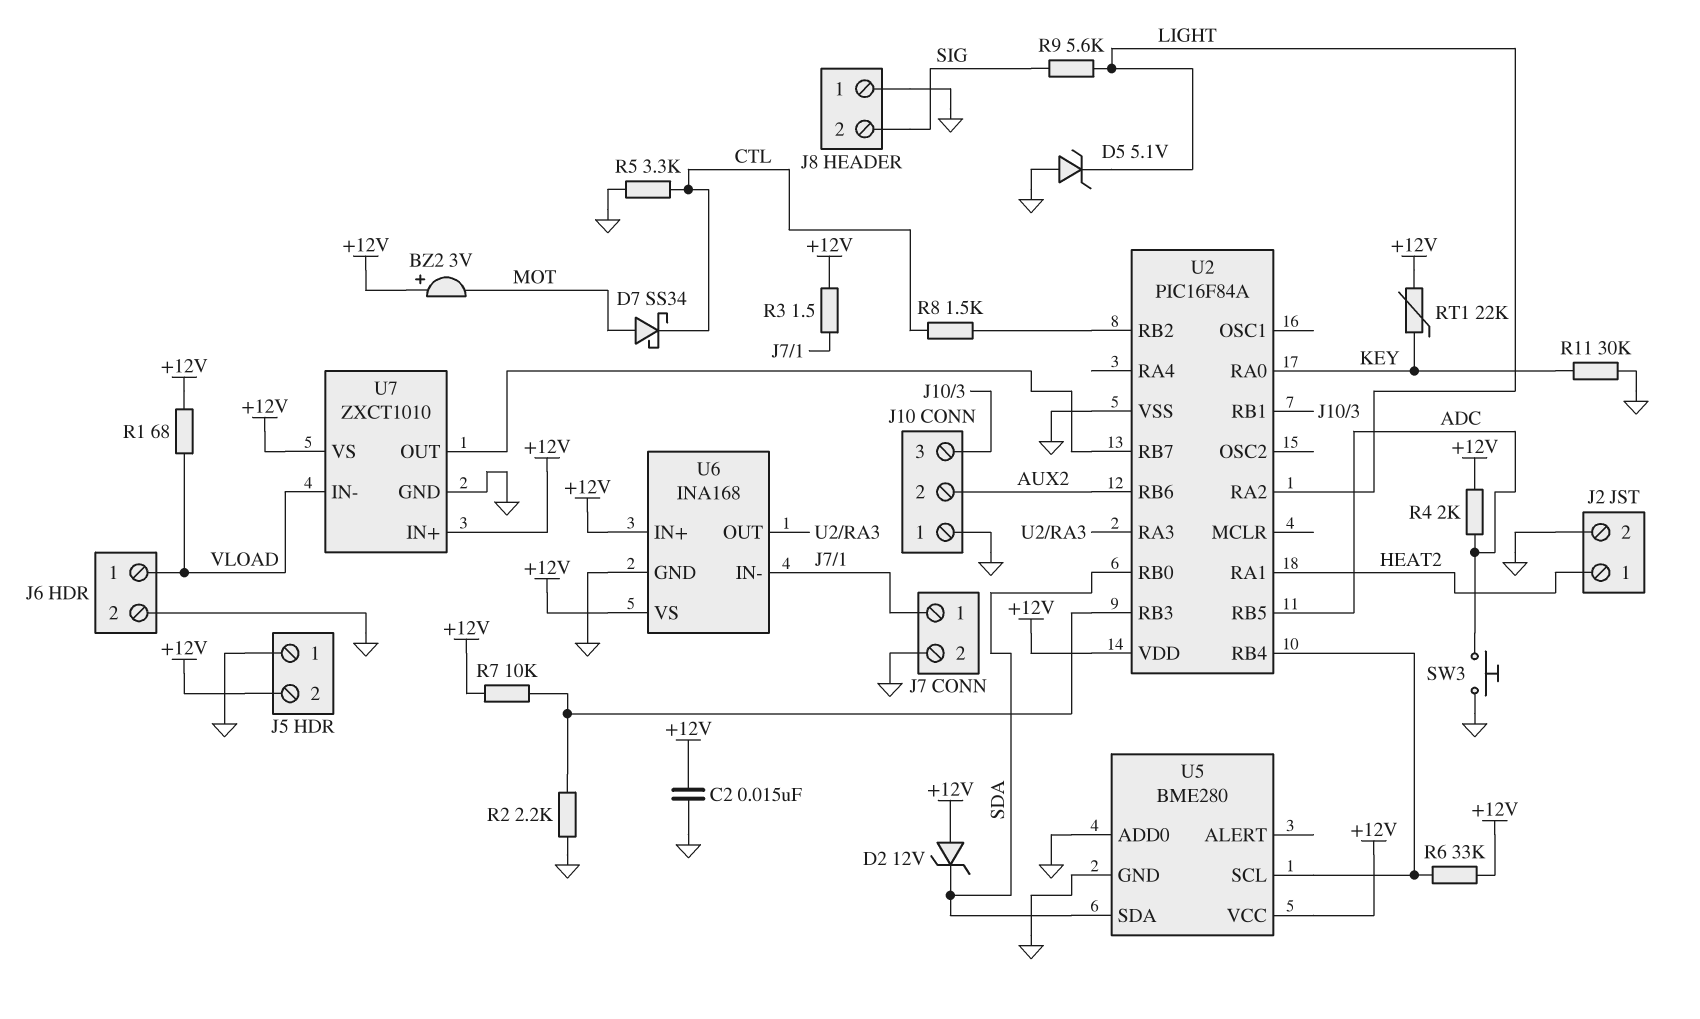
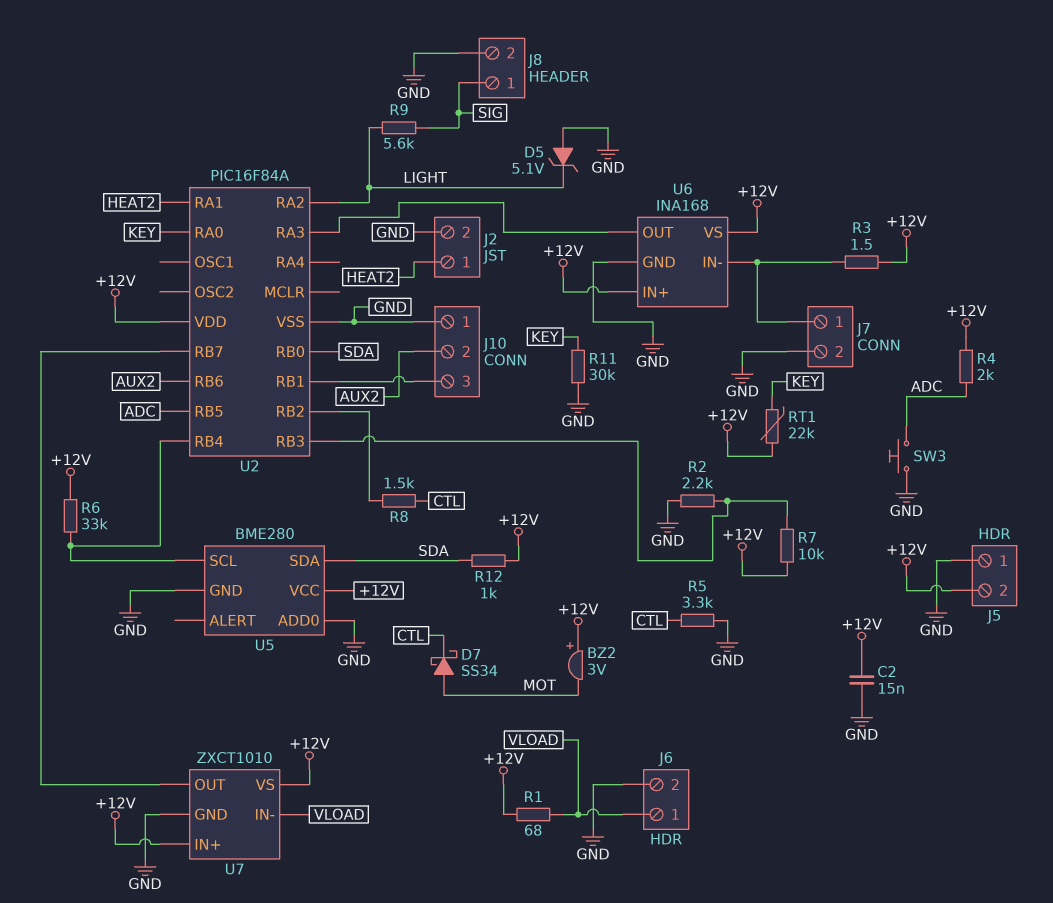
D2: zener 12V (A +12V, K SDA) -> none
J8 pin 1: GND -> SIG
J8 pin 2: SIG -> GND
R12: none -> 1k (+12V, SDA)

